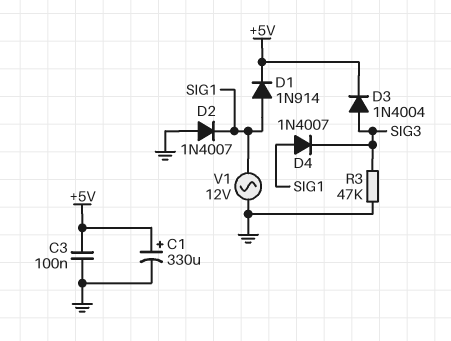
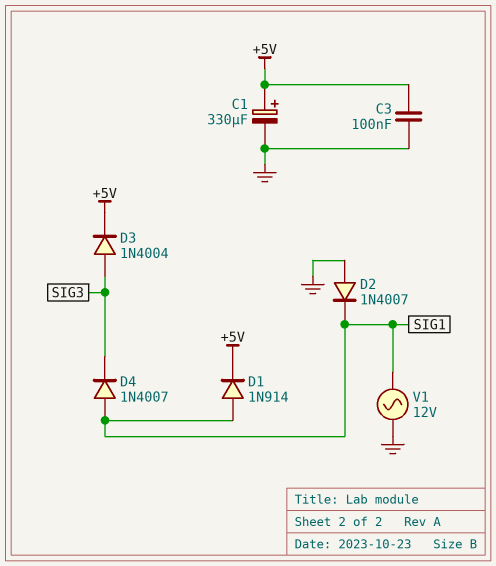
R3: 47k (GND, SIG3) -> none

